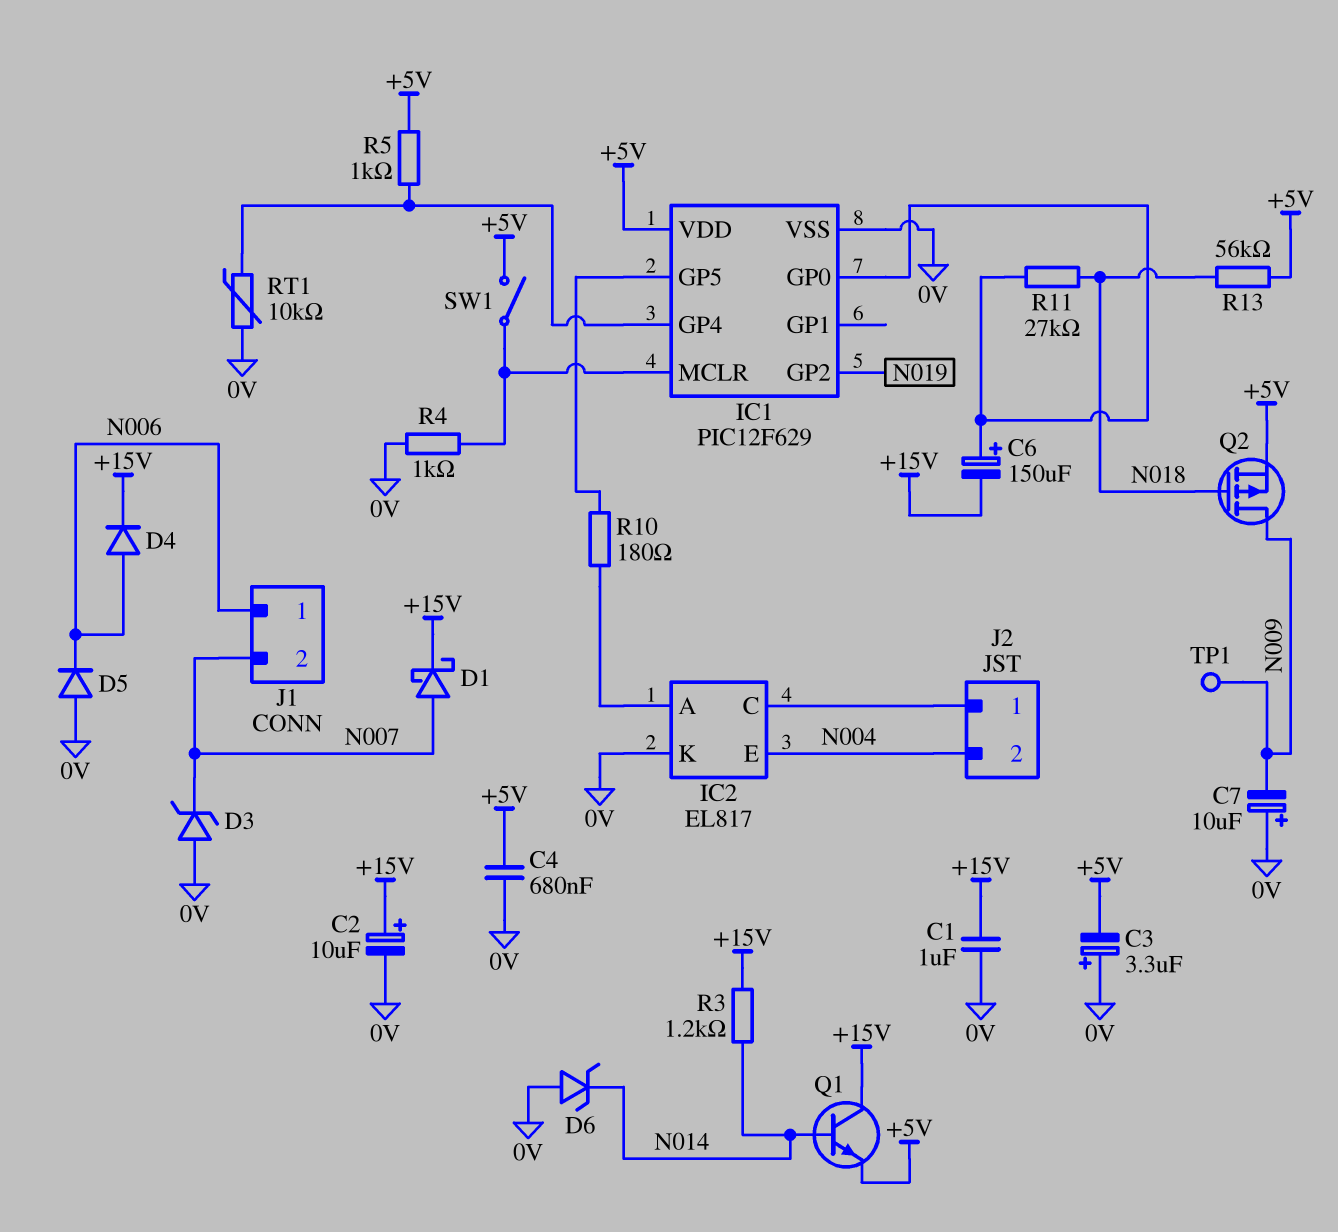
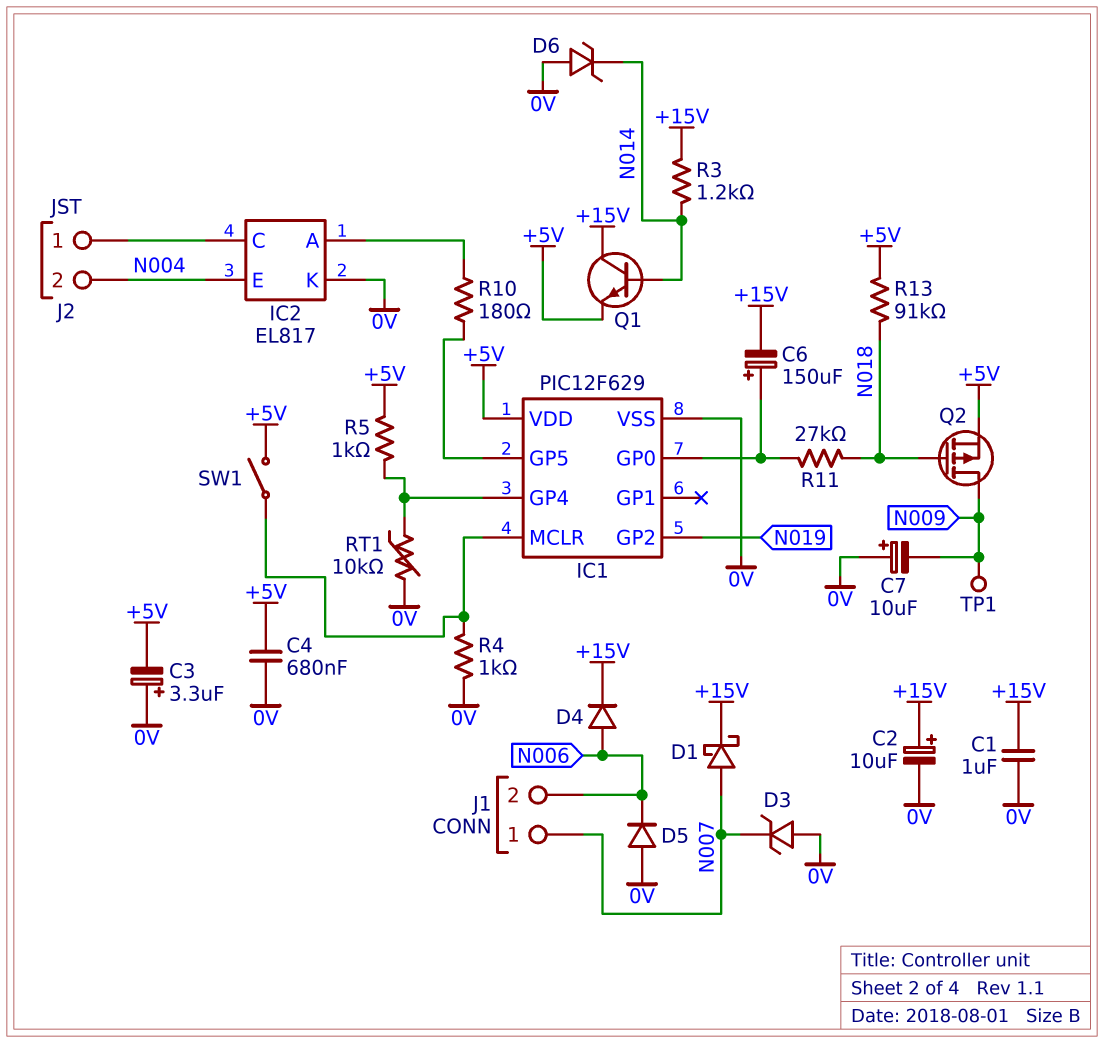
J1 pin 1: N006 -> N007
J1 pin 2: N007 -> N006
R13: 56k (+5V, N018) -> 91k (+5V, N018)

